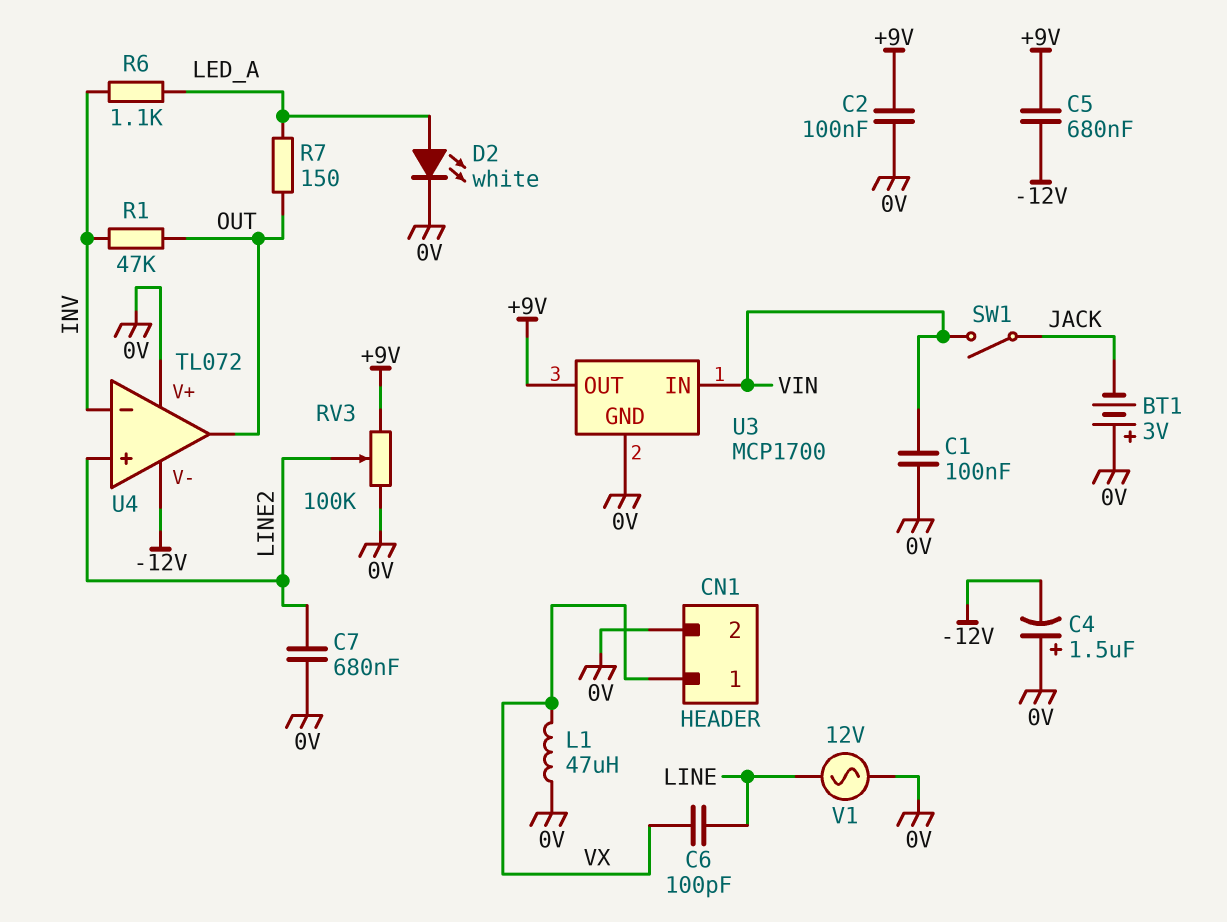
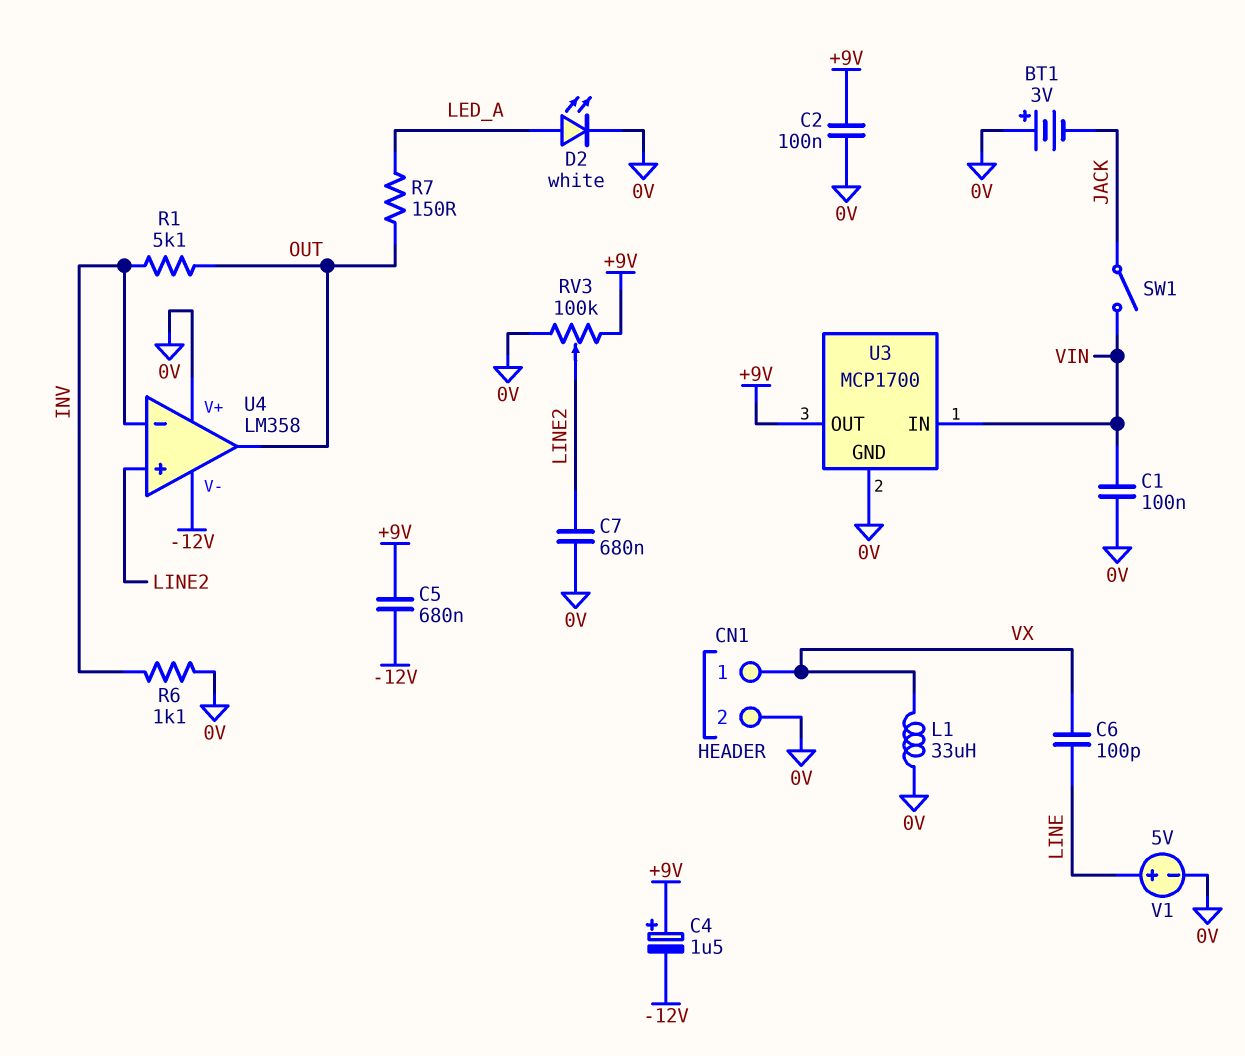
C4: 1.5uF (plus 0V, minus -12V) -> 1.5uF (plus +9V, minus -12V)
L1: 47uH (0V, VX) -> 33uH (0V, VX)
R1: 47k (INV, OUT) -> 5.1k (INV, OUT)
R6: 1.1k (INV, LED_A) -> 1.1k (0V, INV)
U4: TL072 -> LM358
V1: AC 12V (0V, LINE) -> 5V (plus LINE, minus 0V)

